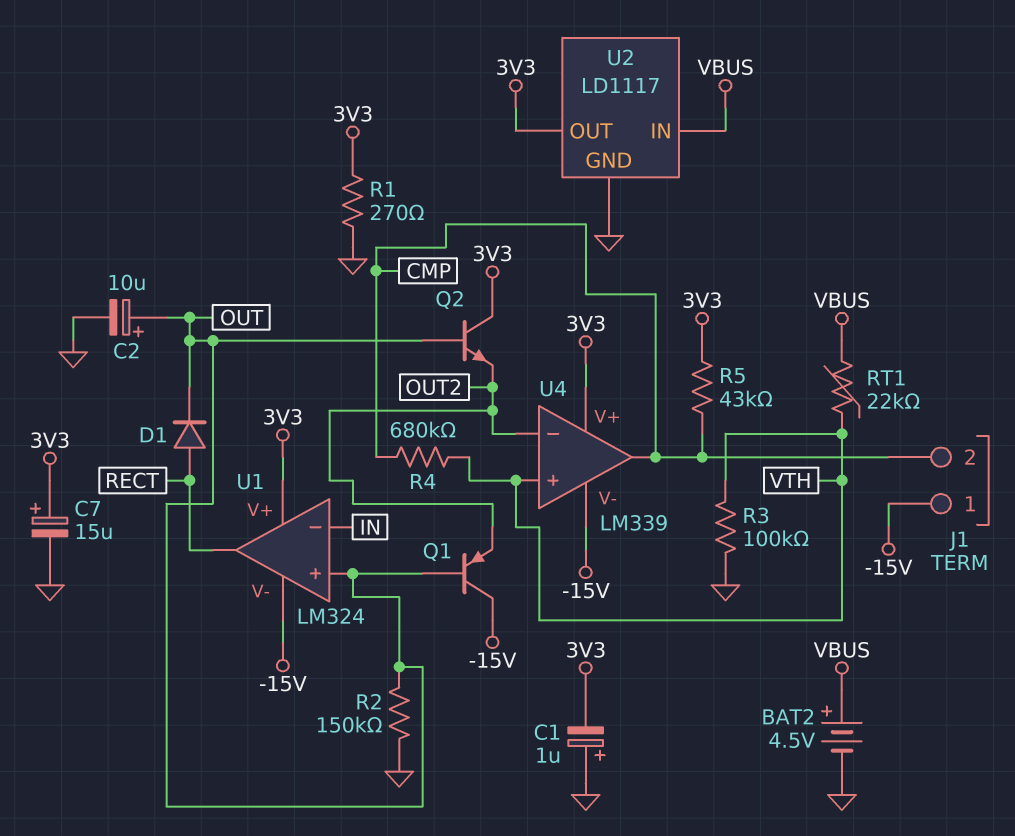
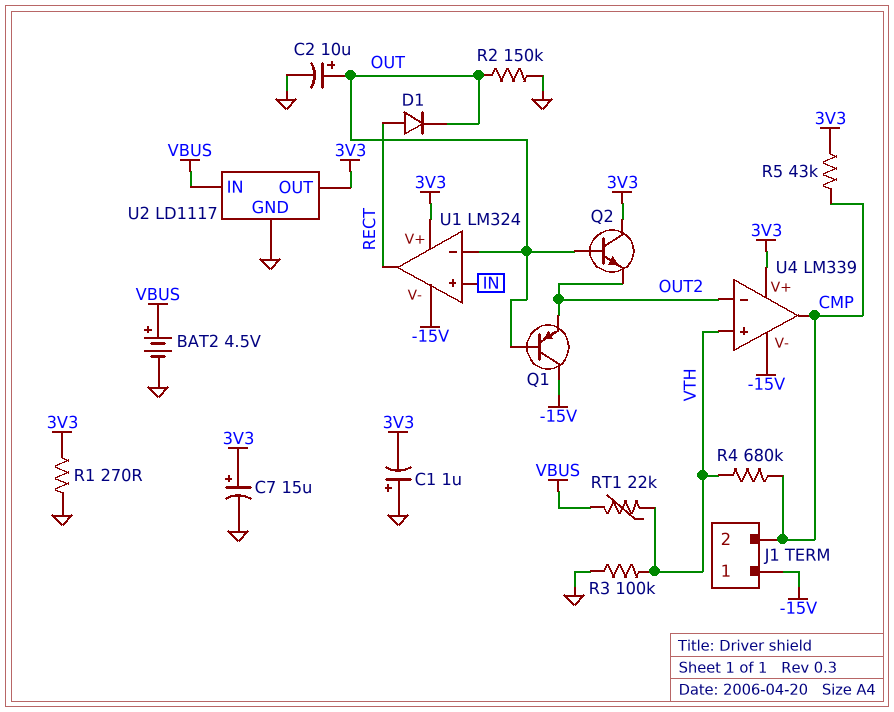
U1 pin in+: OUT -> IN
U1 pin in-: IN -> OUT

